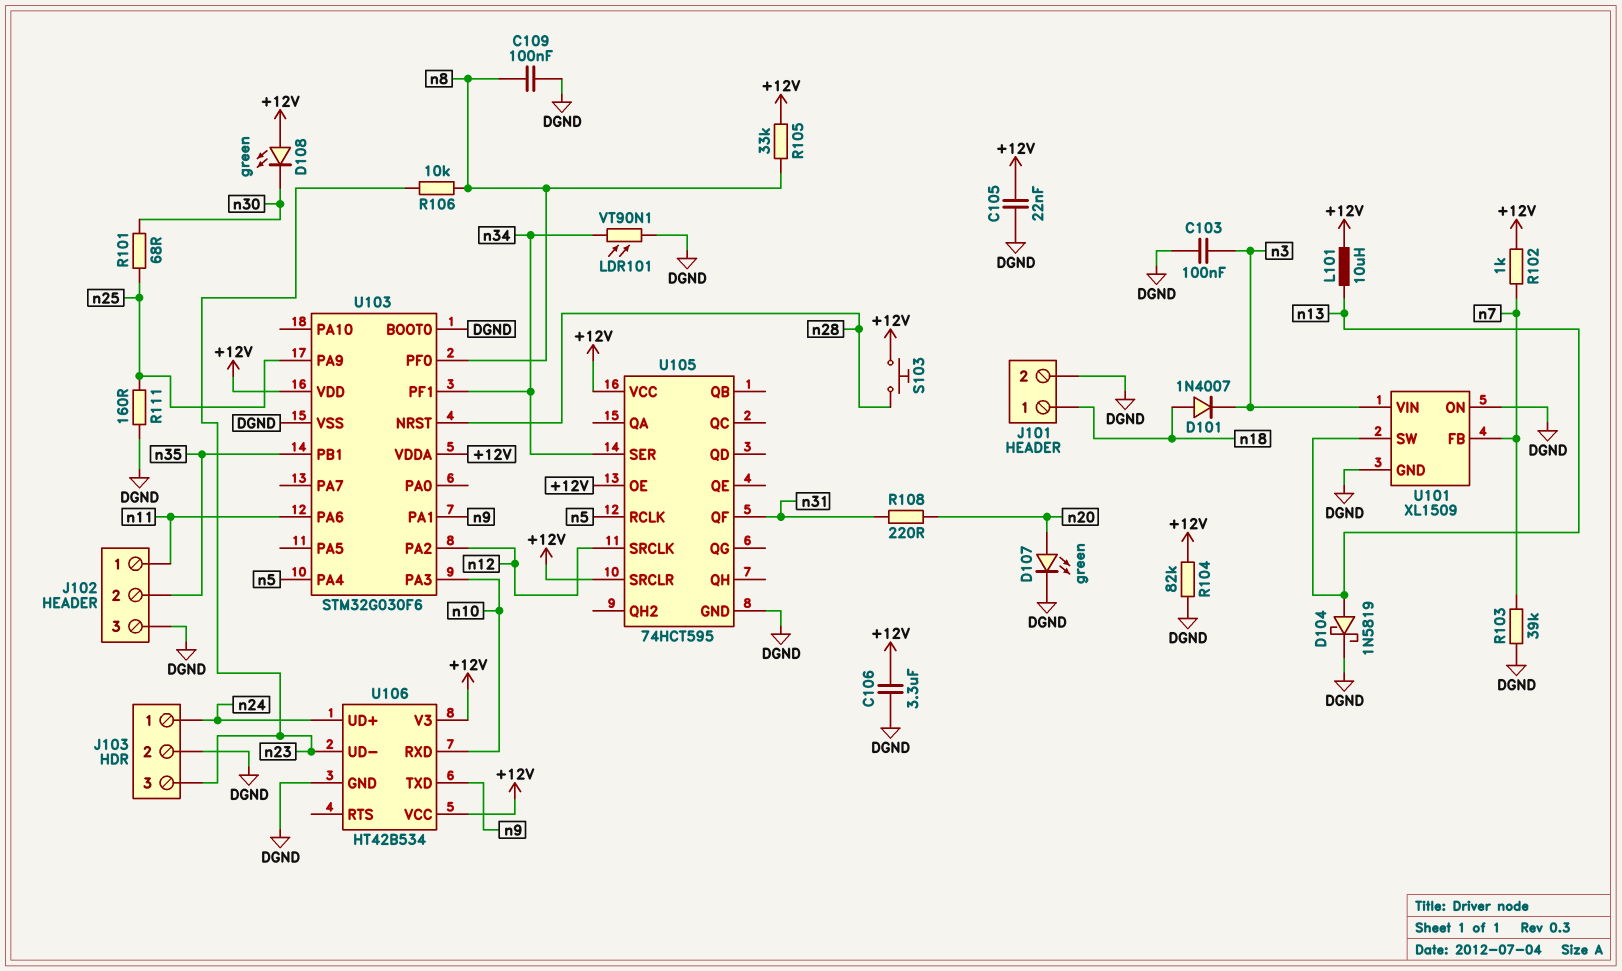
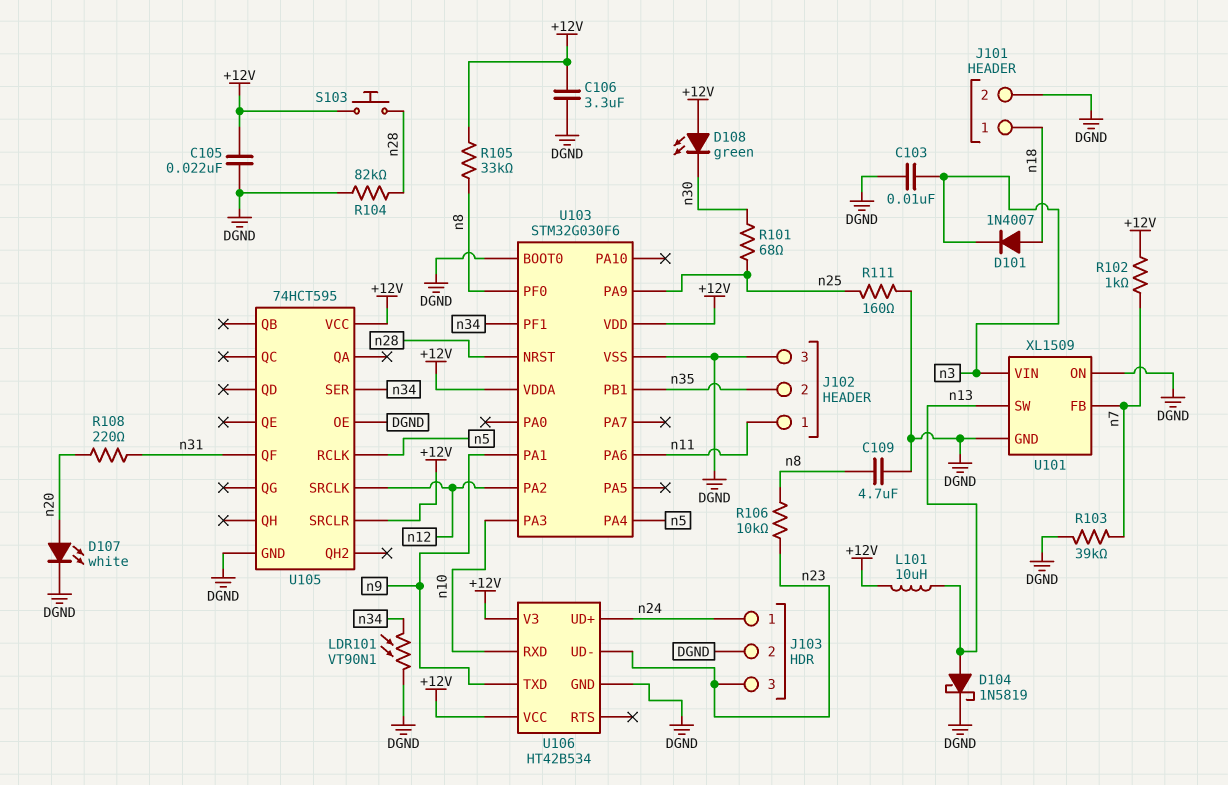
C103: 100nF (DGND, n3) -> 10nF (DGND, n3)
C109: 100nF (DGND, n8) -> 4.7uF (DGND, n8)
D107: LED green (A n20, K DGND) -> LED white (A n20, K DGND)
R104: 82k (+12V, DGND) -> 82k (DGND, n28)
U105 pin OE: +12V -> DGND

